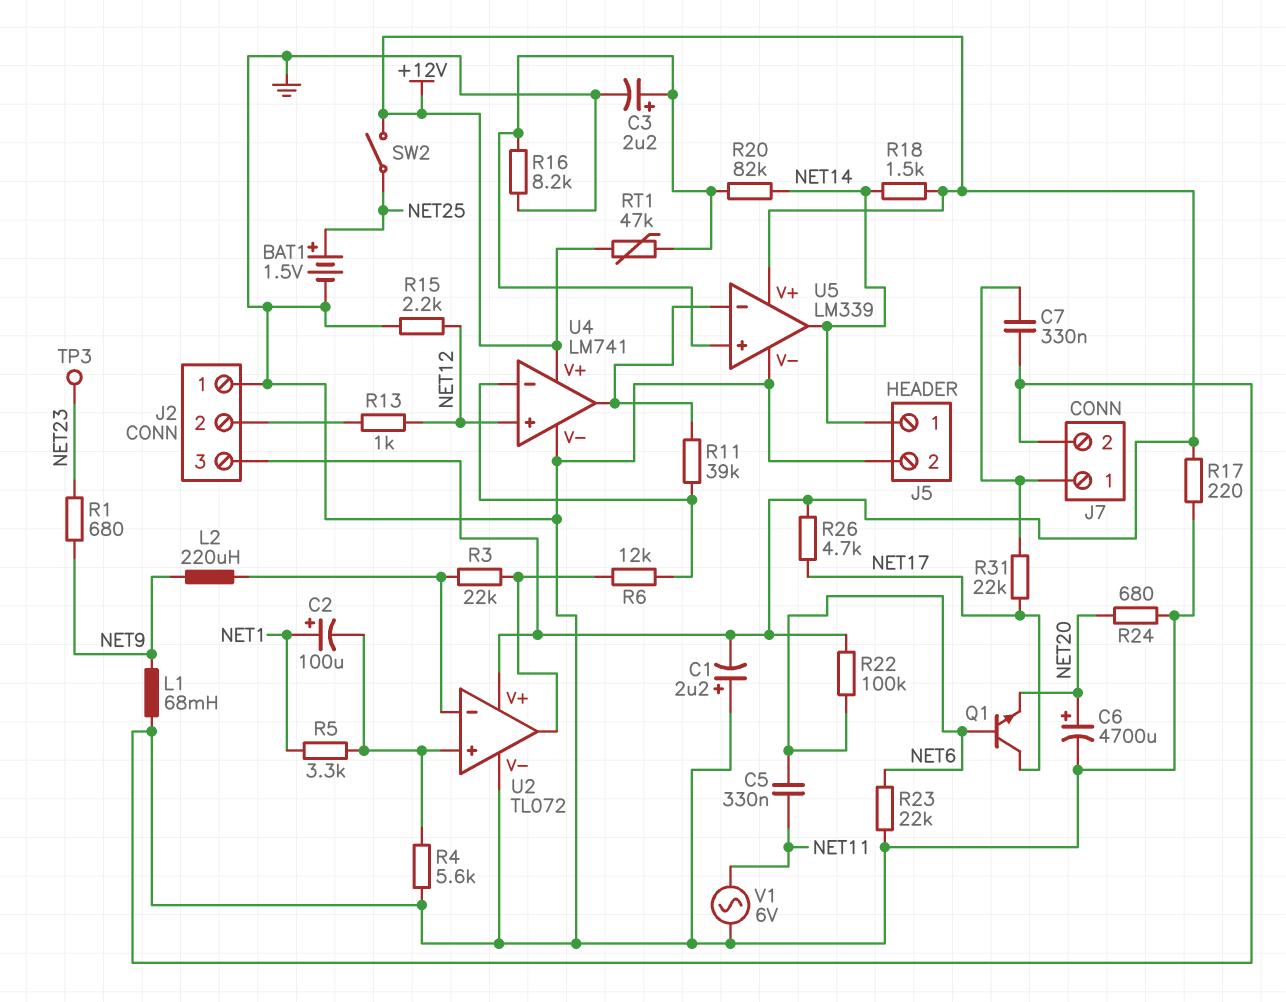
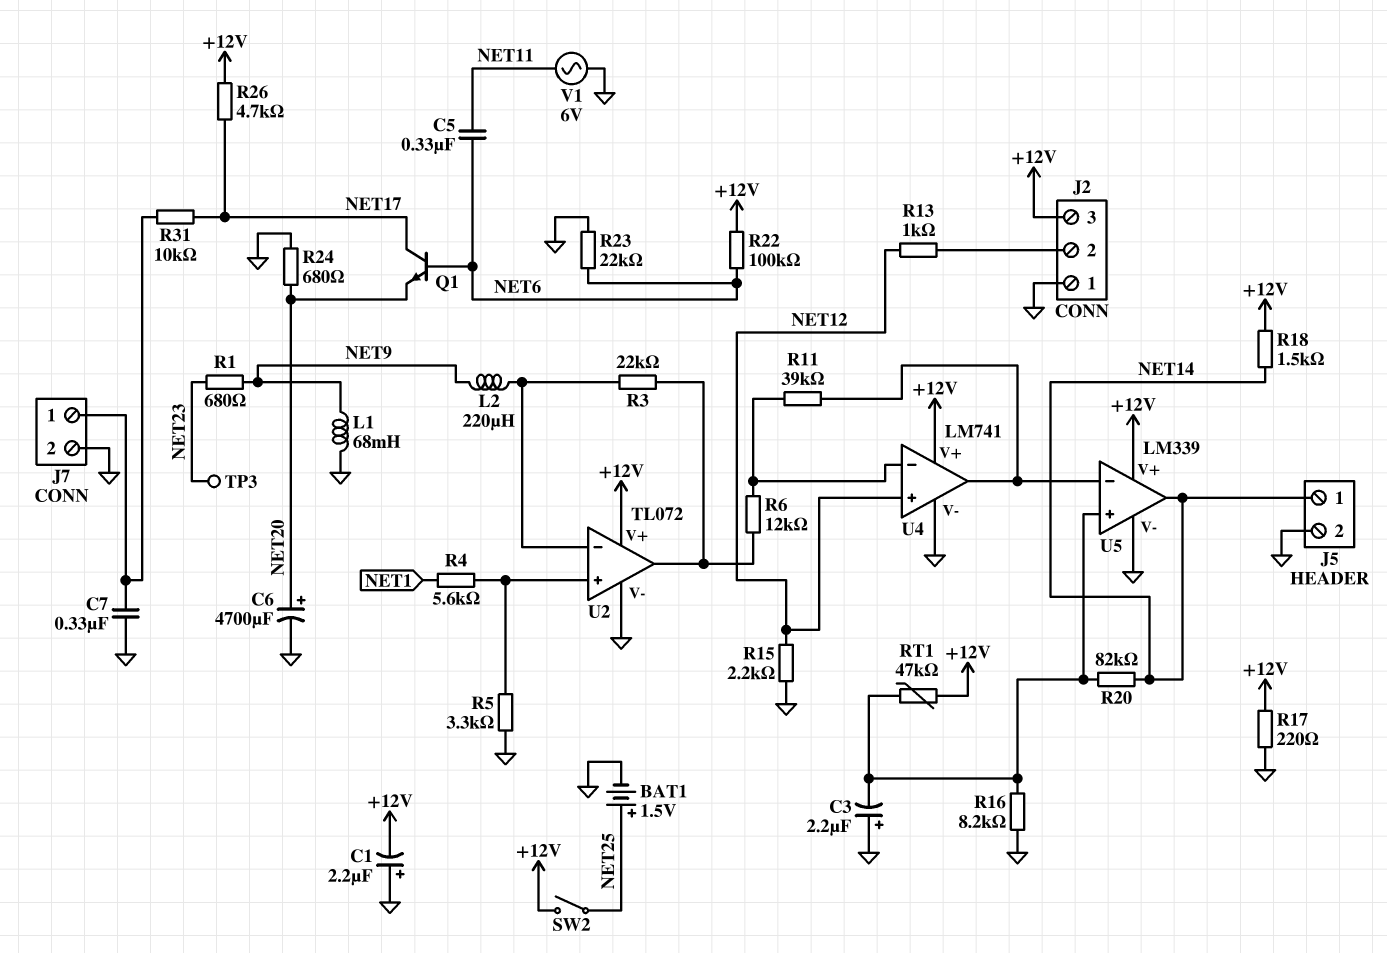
C2: 100uF (plus NET1, minus U2/in+) -> none
C3: 2.2uF (plus U5/in+, minus GND) -> 2.2uF (plus GND, minus U5/in+)
R4: 5.6k (GND, U2/in+) -> 5.6k (NET1, U2/in+)
R5: 3.3k (NET1, U2/in+) -> 3.3k (GND, U2/in+)
R31: 22k (J7/1, NET17) -> 10k (J7/1, NET17)

